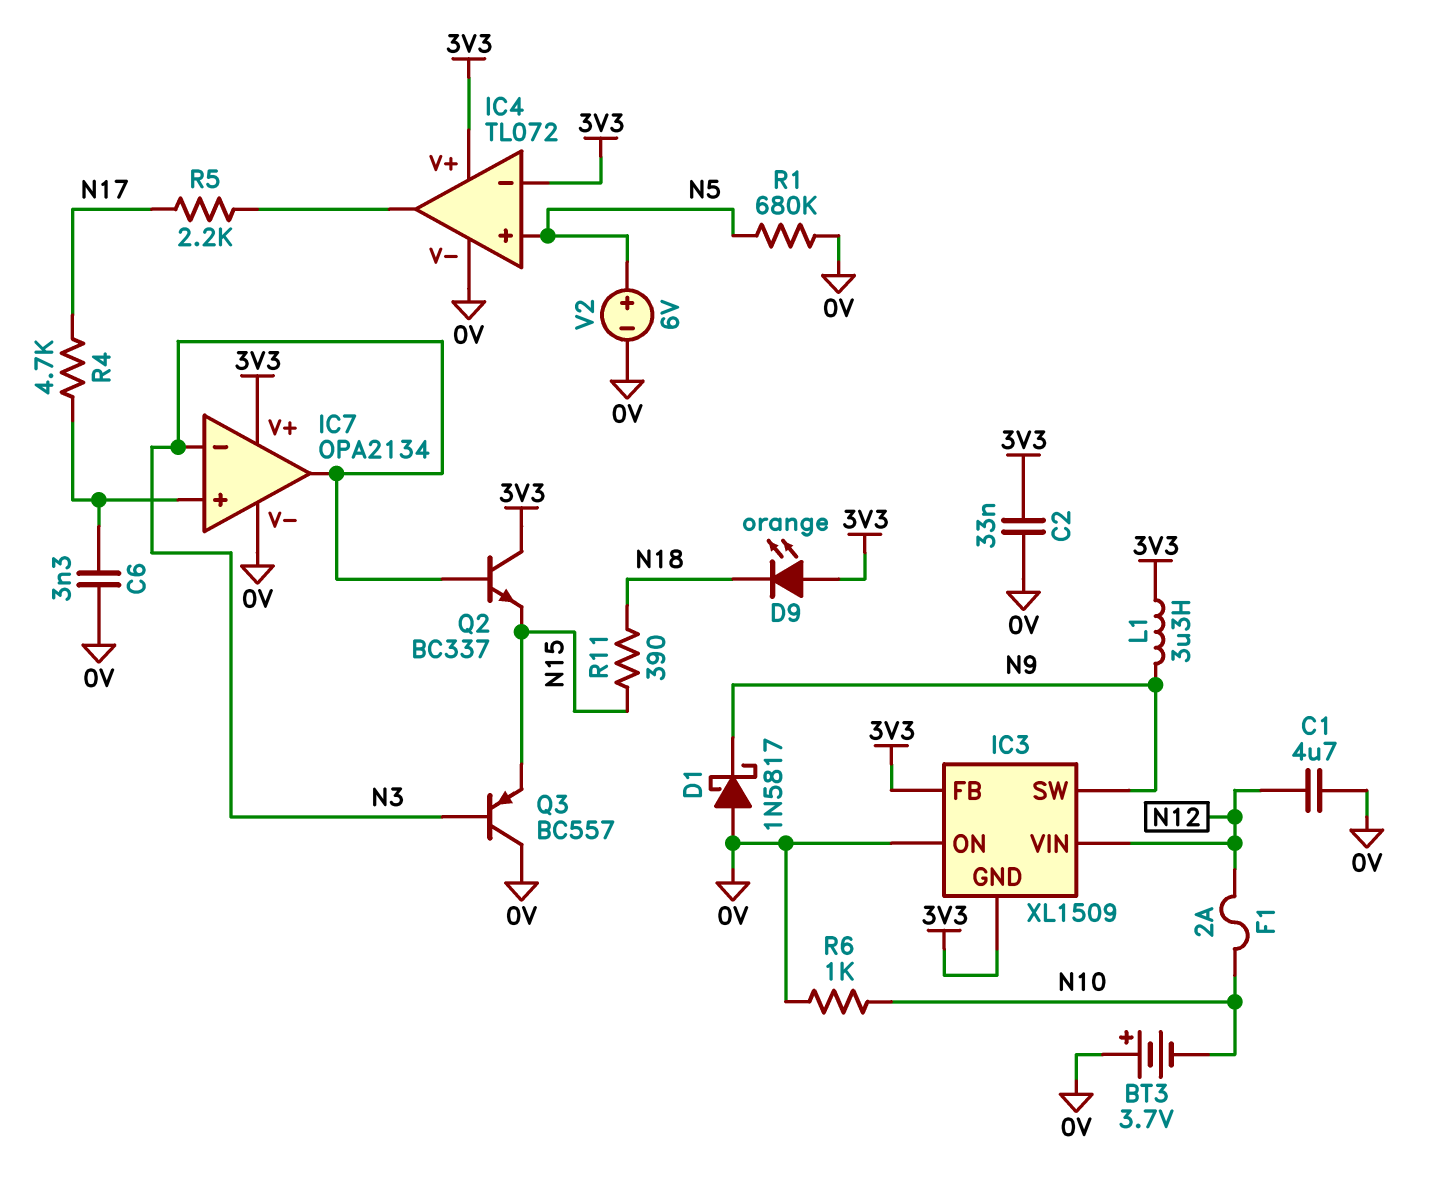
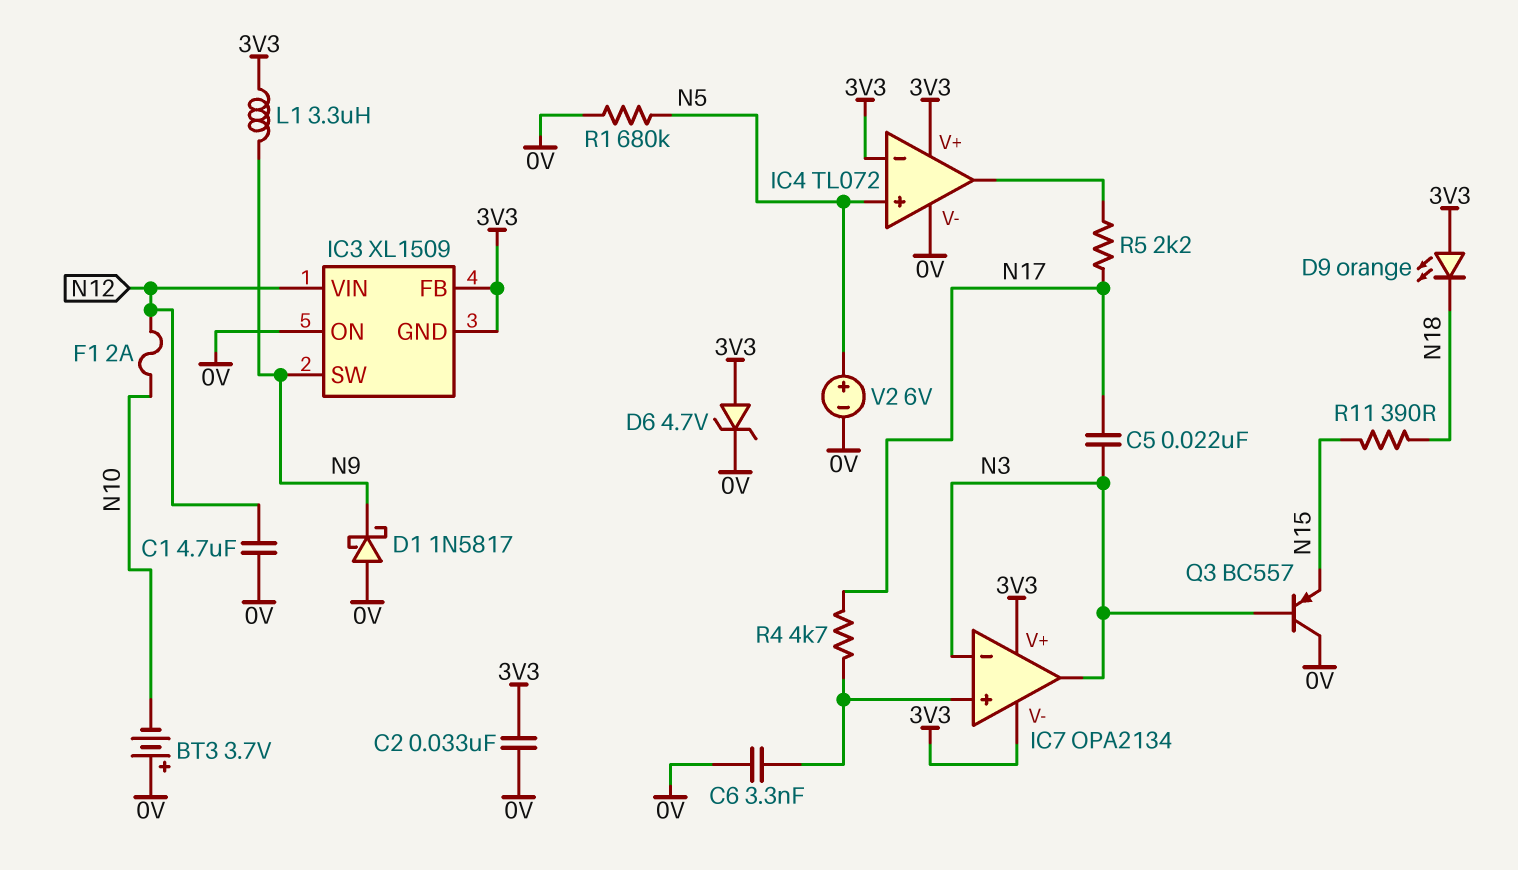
C5: none -> 22nF (N3, N17)
D6: none -> zener 4.7V (A 3V3, K 0V)
IC7 pin V-: 0V -> 3V3
Q2: NPN BC337 (B N3, C 3V3, E N15) -> none
R6: 1k (0V, N10) -> none

